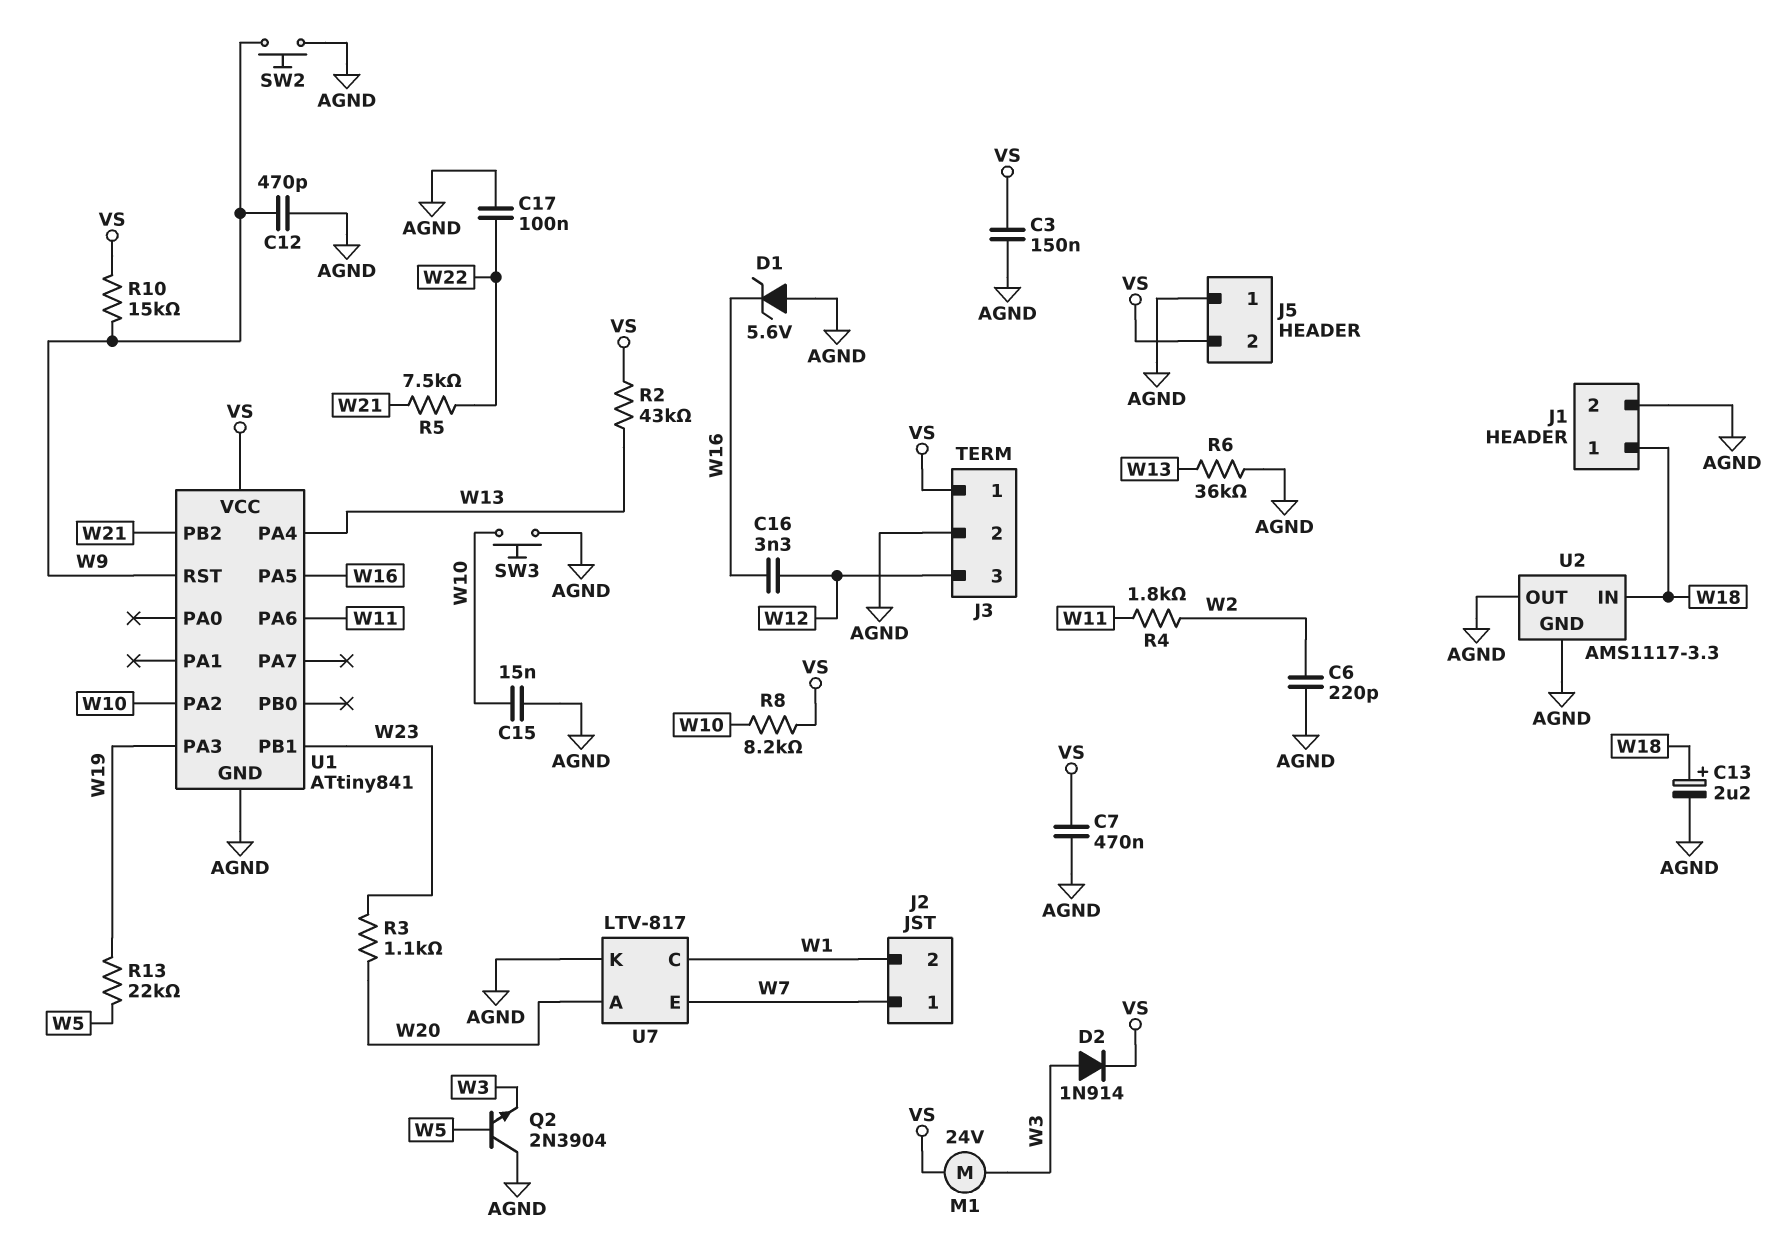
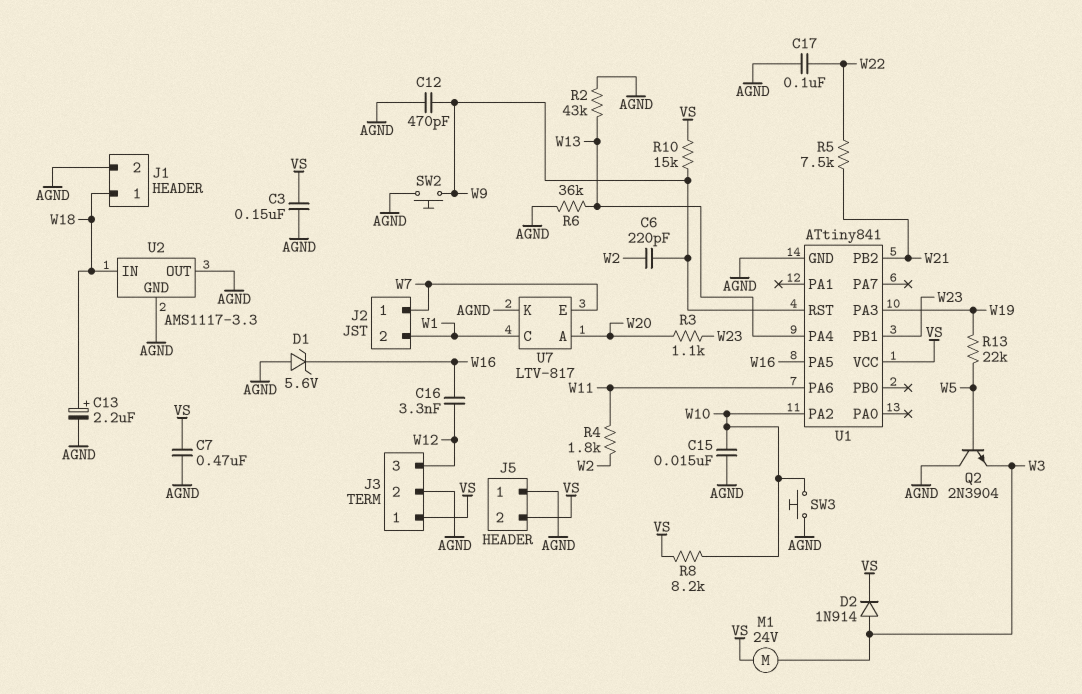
C6: 220pF (AGND, W2) -> 220pF (W2, W9)
R2: 43k (VS, W13) -> 43k (AGND, W13)

